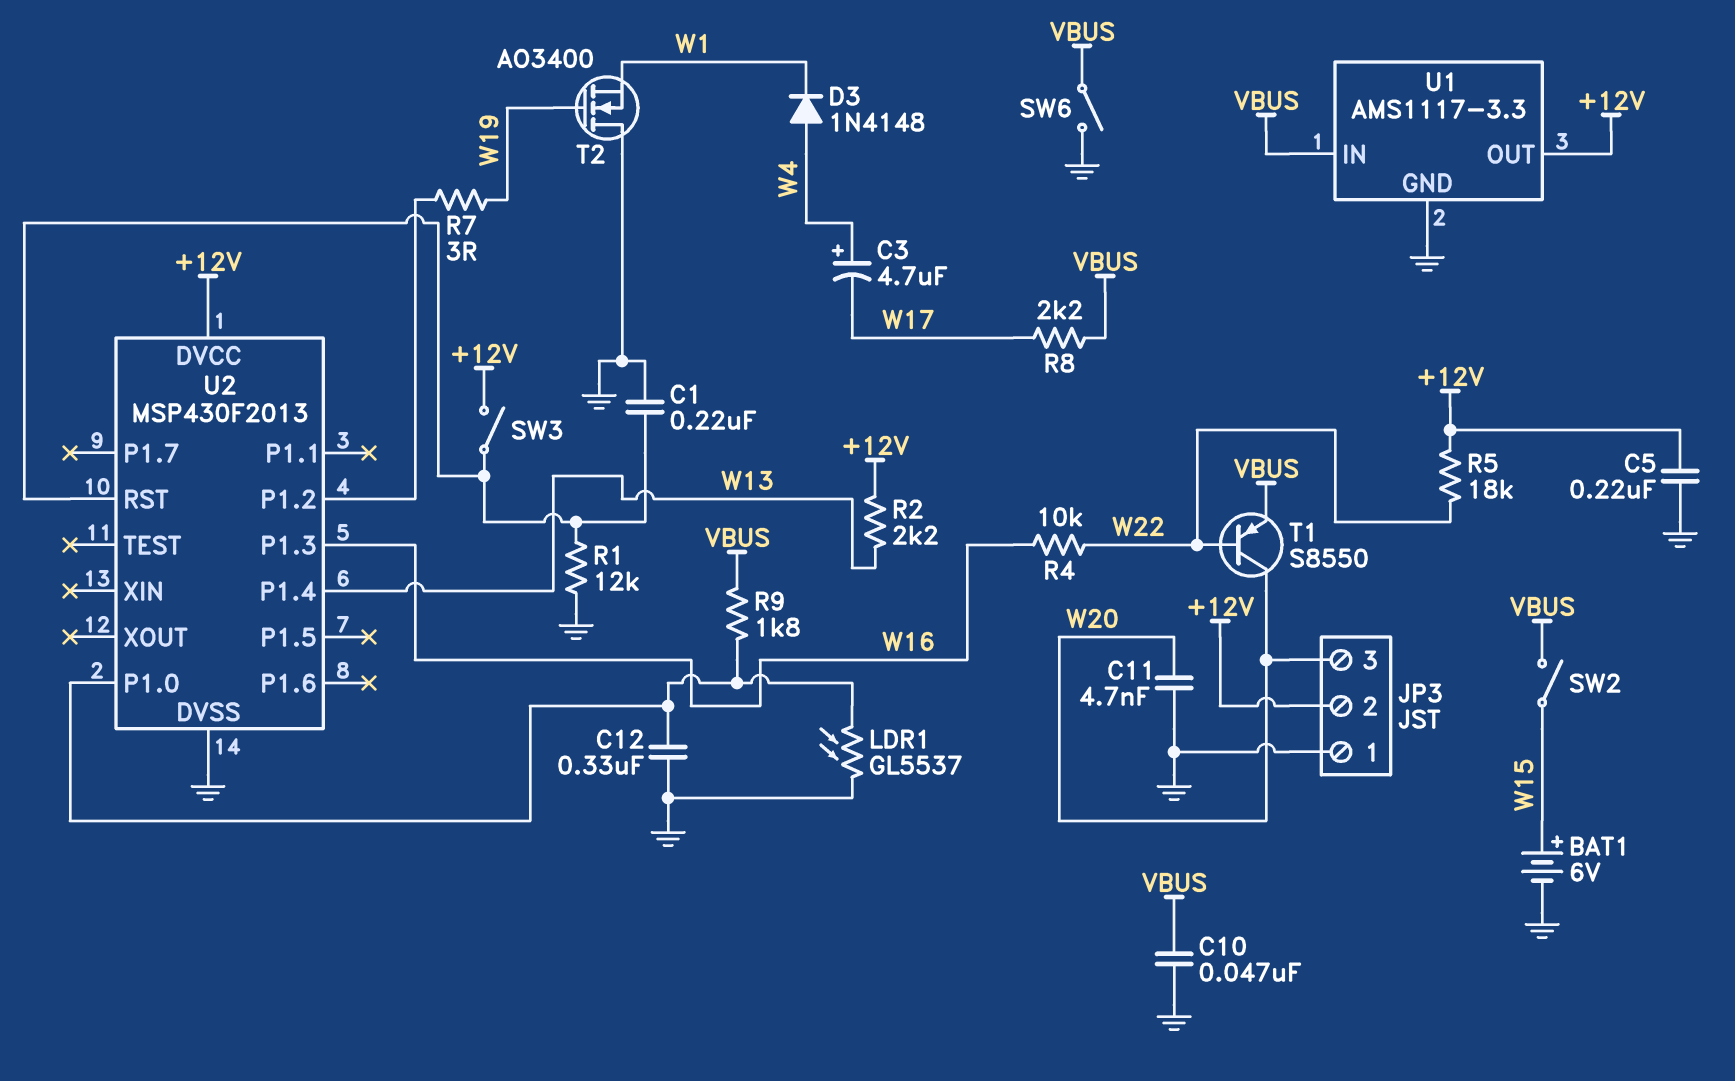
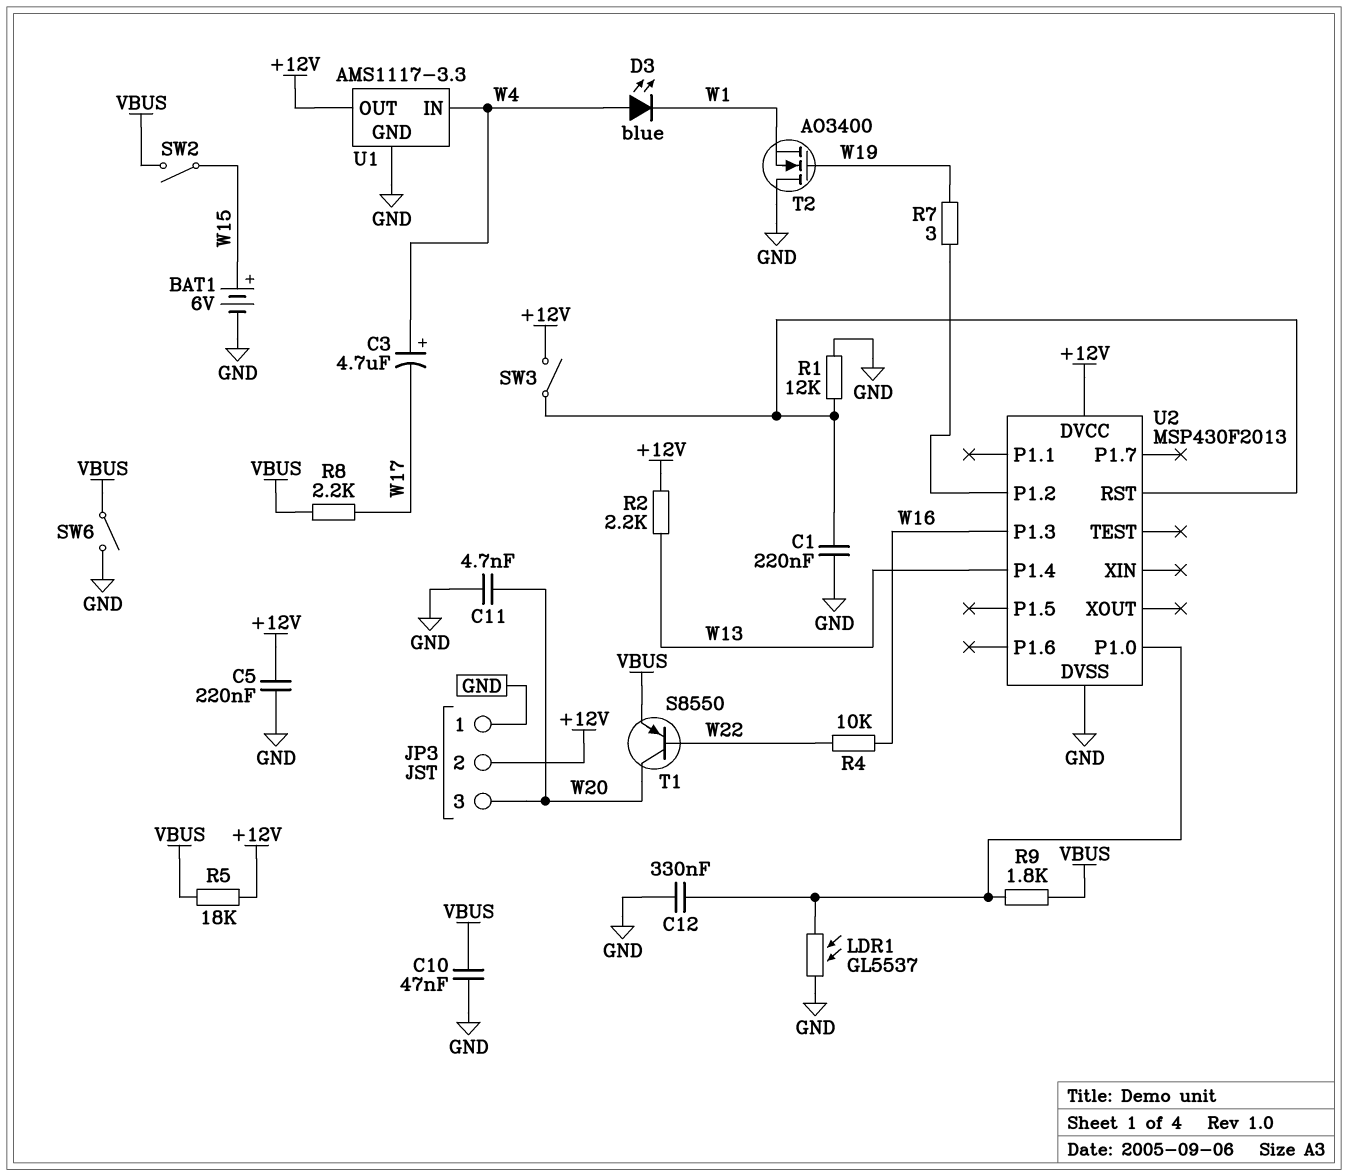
D3: diode 1N4148 (A W4, K W1) -> LED blue (A W4, K W1)
R5: 18k (+12V, W22) -> 18k (+12V, VBUS)
U1 pin IN: VBUS -> W4

